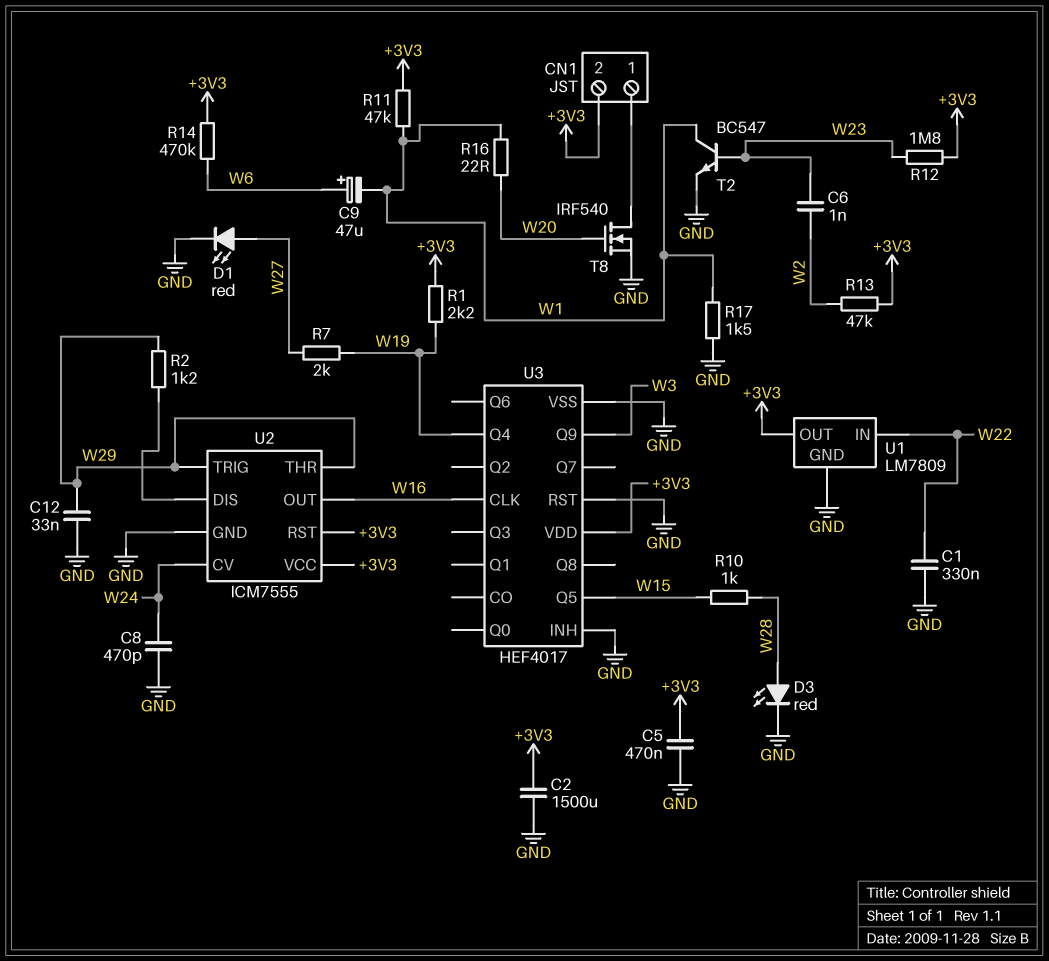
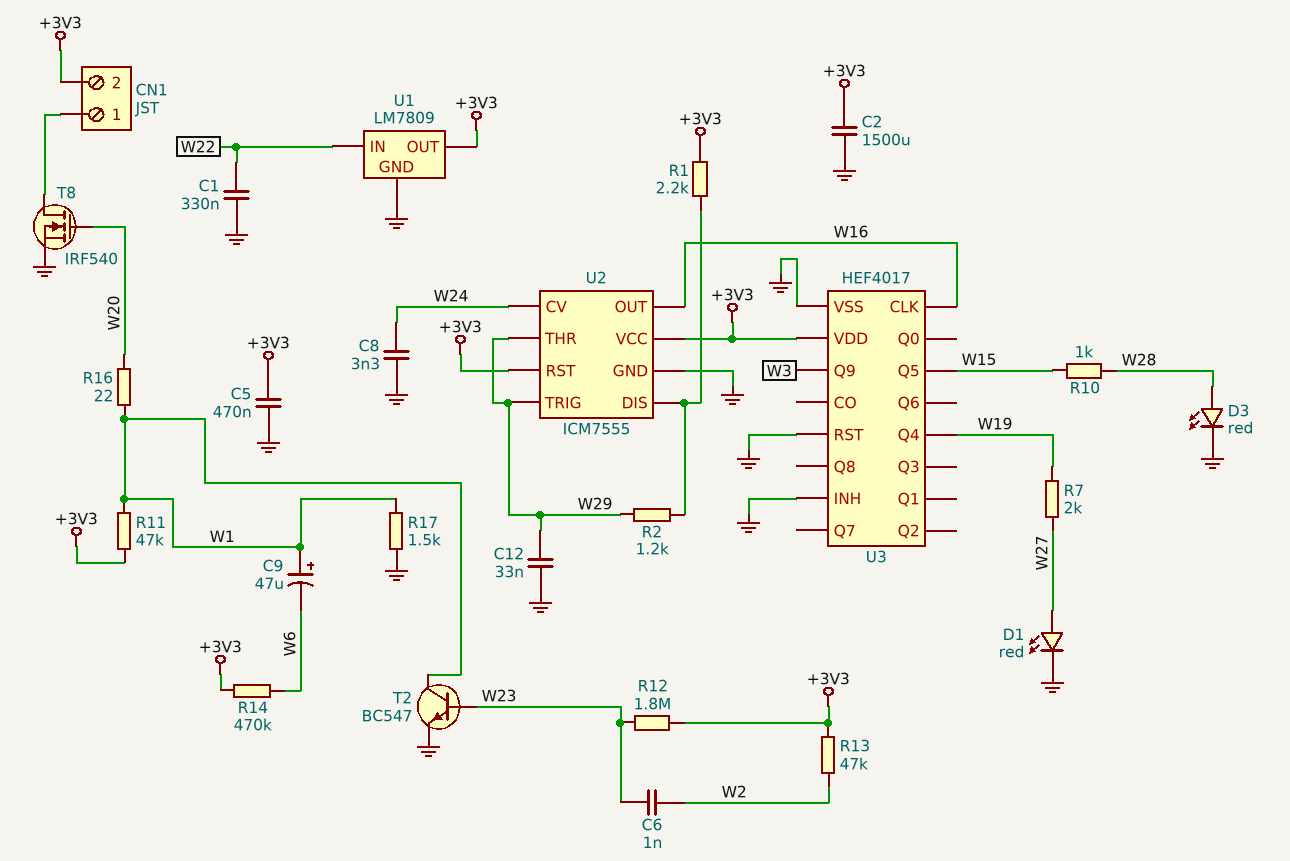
C8: 470pF (GND, W24) -> 3.3nF (GND, W24)
C9: 47uF (plus W6, minus W1) -> 47uF (plus W1, minus W6)
R1: 2.2k (+3V3, W19) -> 2.2k (+3V3, U2/DIS)

